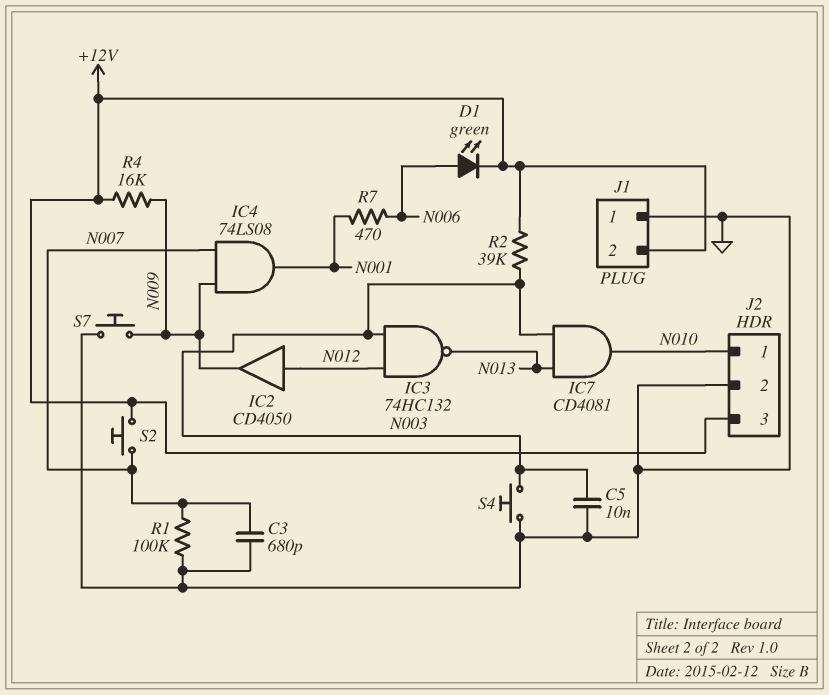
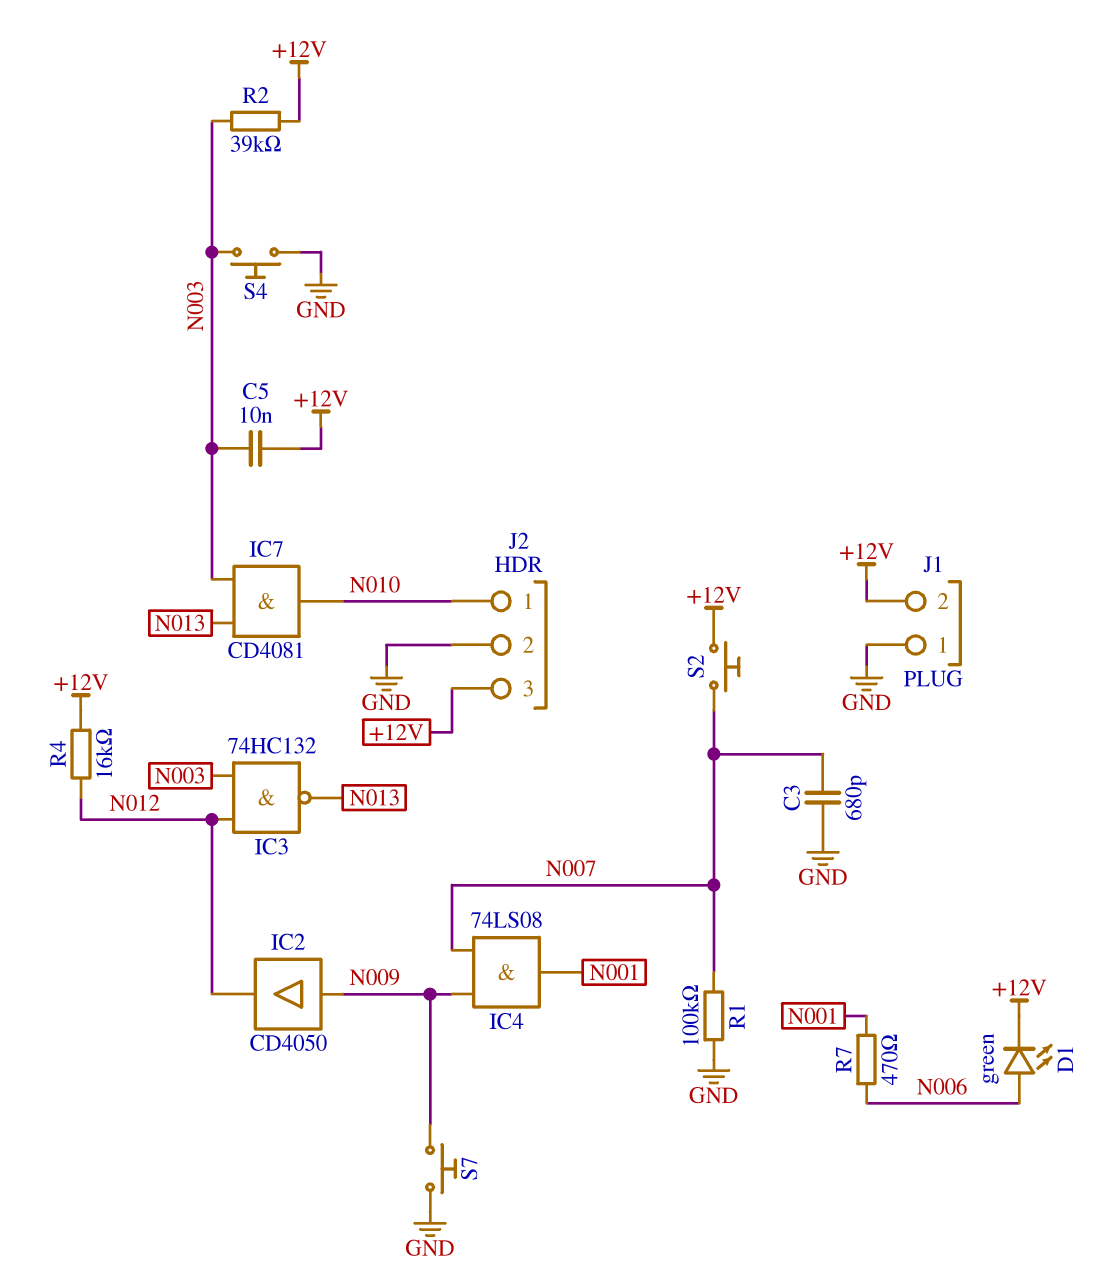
C5: 10nF (GND, N003) -> 10nF (+12V, N003)
IC2: buffer CD4050 (in N012, out N009) -> buffer CD4050 (in N009, out N012)
R4: 16k (+12V, N009) -> 16k (+12V, N012)

